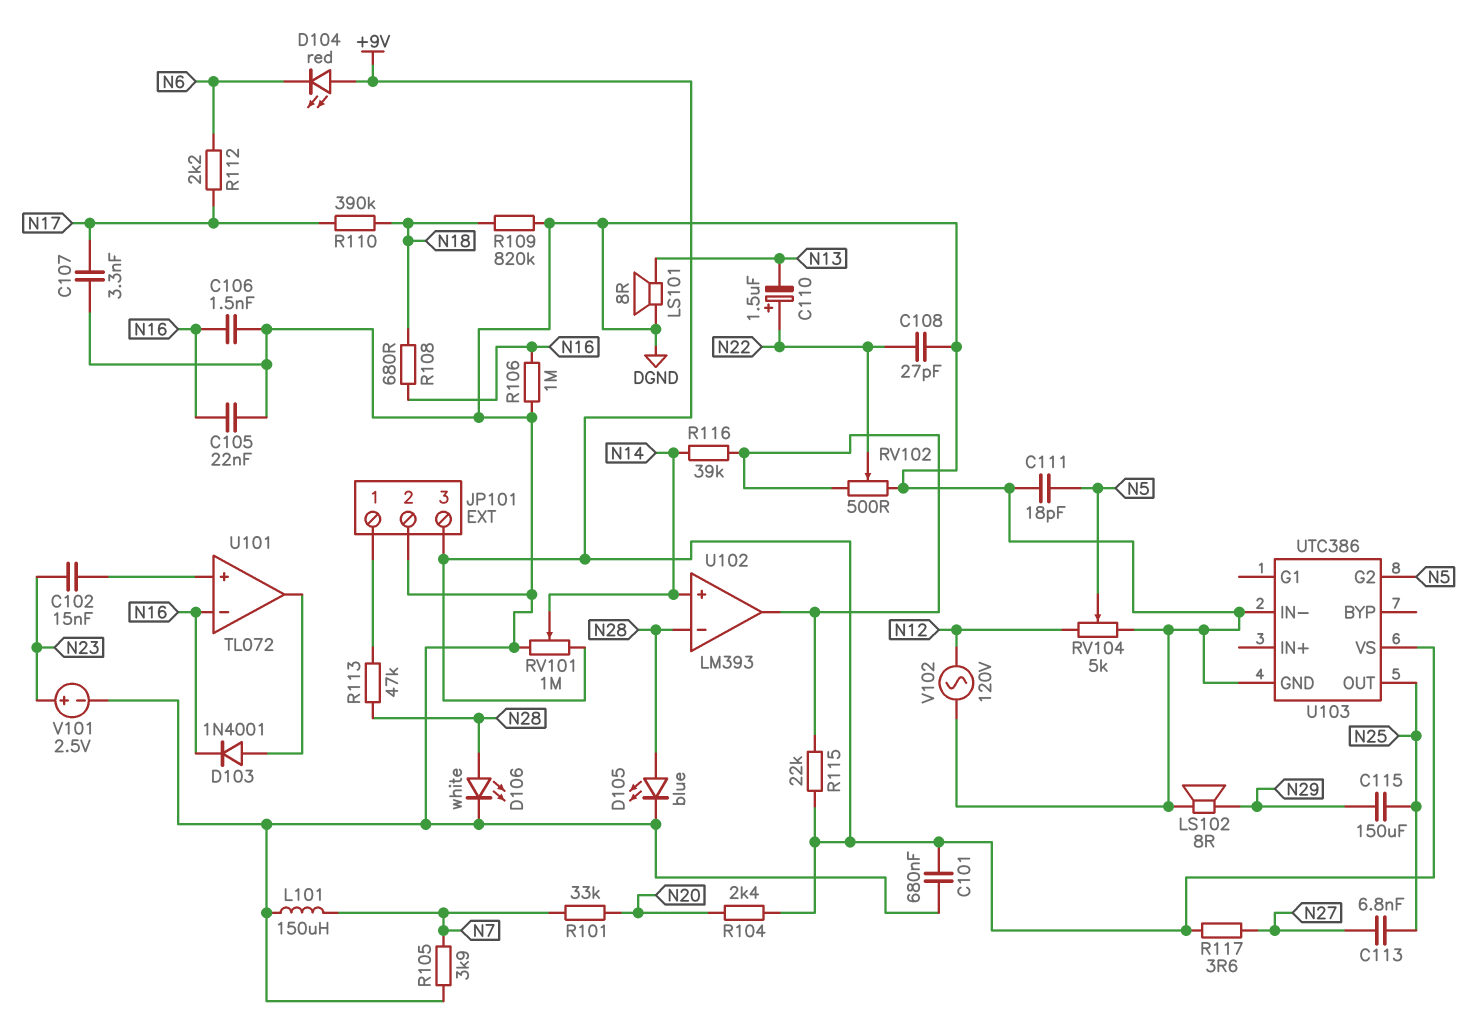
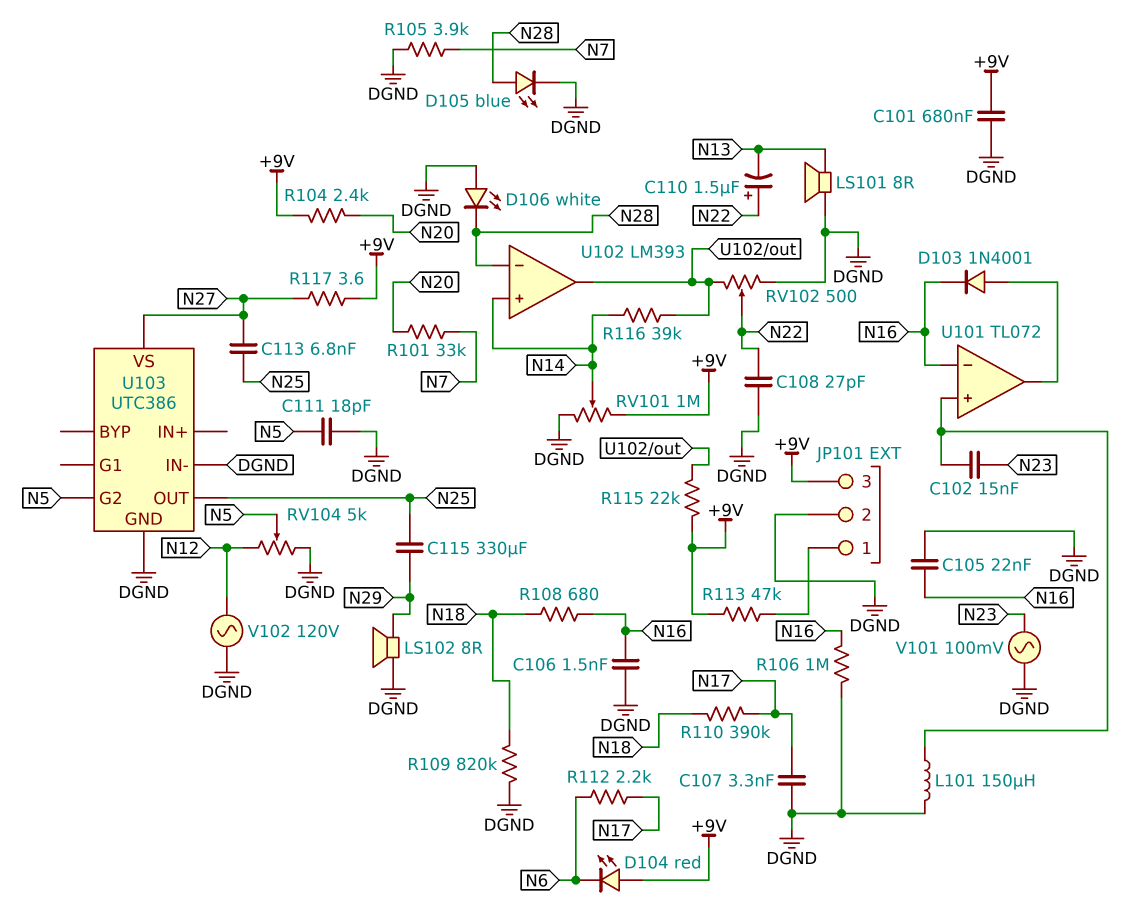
C115: 150uF (N25, N29) -> 330uF (N25, N29)
D106: LED white (A N28, K DGND) -> LED white (A DGND, K N28)
L101: 150uH (DGND, N7) -> 150uH (DGND, U101/in+)
R113: 47k (JP101/1, N28) -> 47k (+9V, JP101/1)
U103 pin VS: +9V -> N27
V101: 2.5V (plus N23, minus DGND) -> AC 100mV (DGND, N23)

